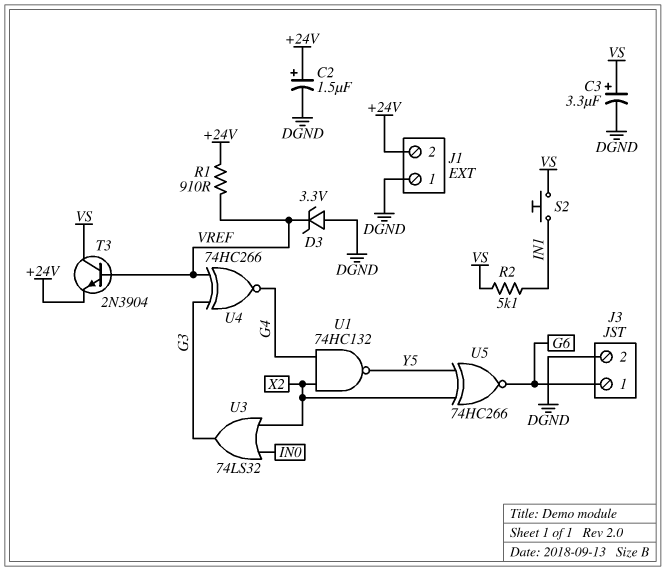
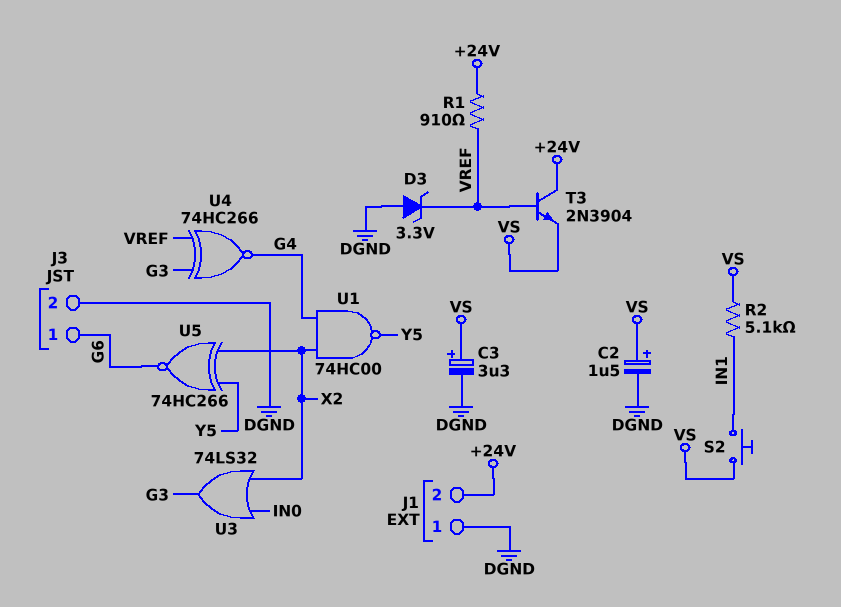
C2: 1.5uF (plus +24V, minus DGND) -> 1.5uF (plus VS, minus DGND)
T3: NPN 2N3904 (B VREF, C VS, E +24V) -> NPN 2N3904 (B VREF, C +24V, E VS)
U1: NAND 74HC132 (in G4, in X2, out Y5) -> NAND 74HC00 (in G4, in X2, out Y5)

